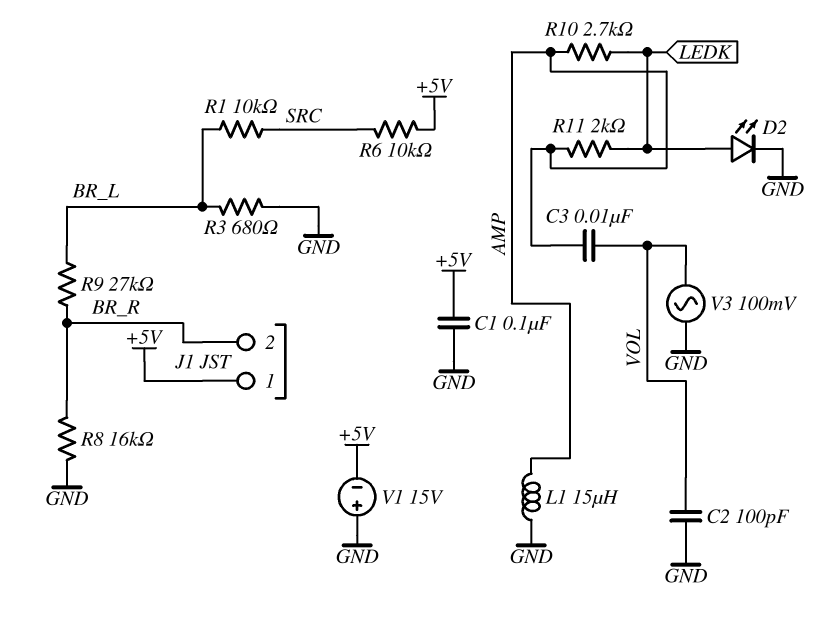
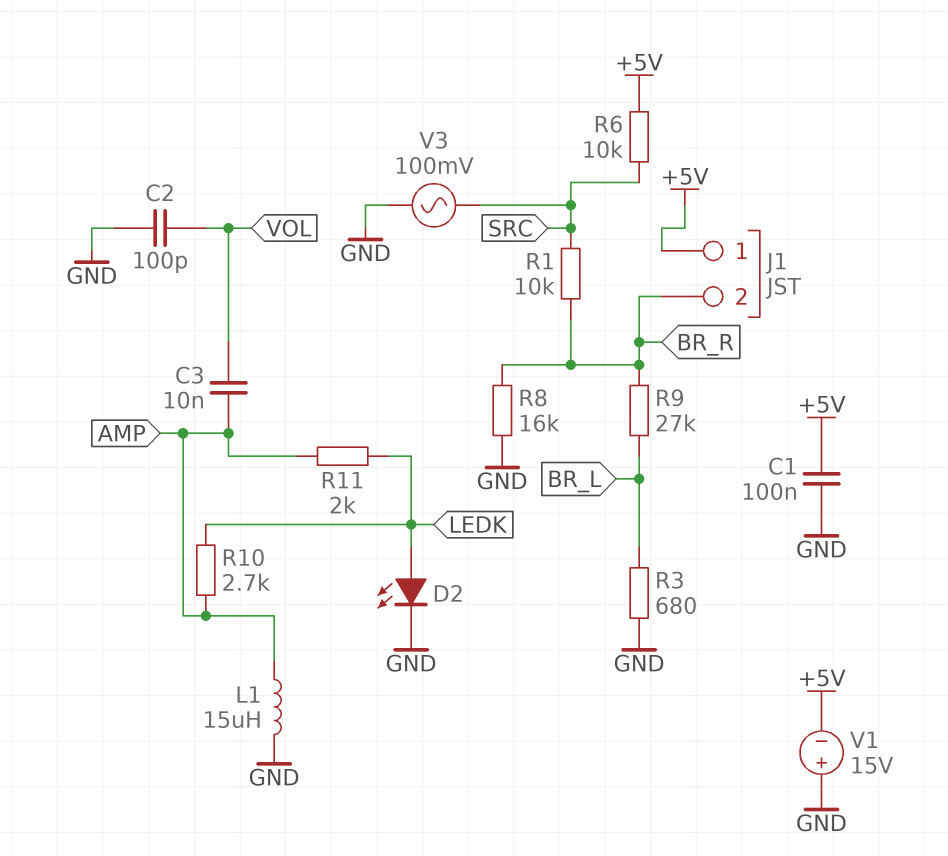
R1: 10k (BR_L, SRC) -> 10k (BR_R, SRC)
V3: AC 100mV (GND, VOL) -> AC 100mV (GND, SRC)

